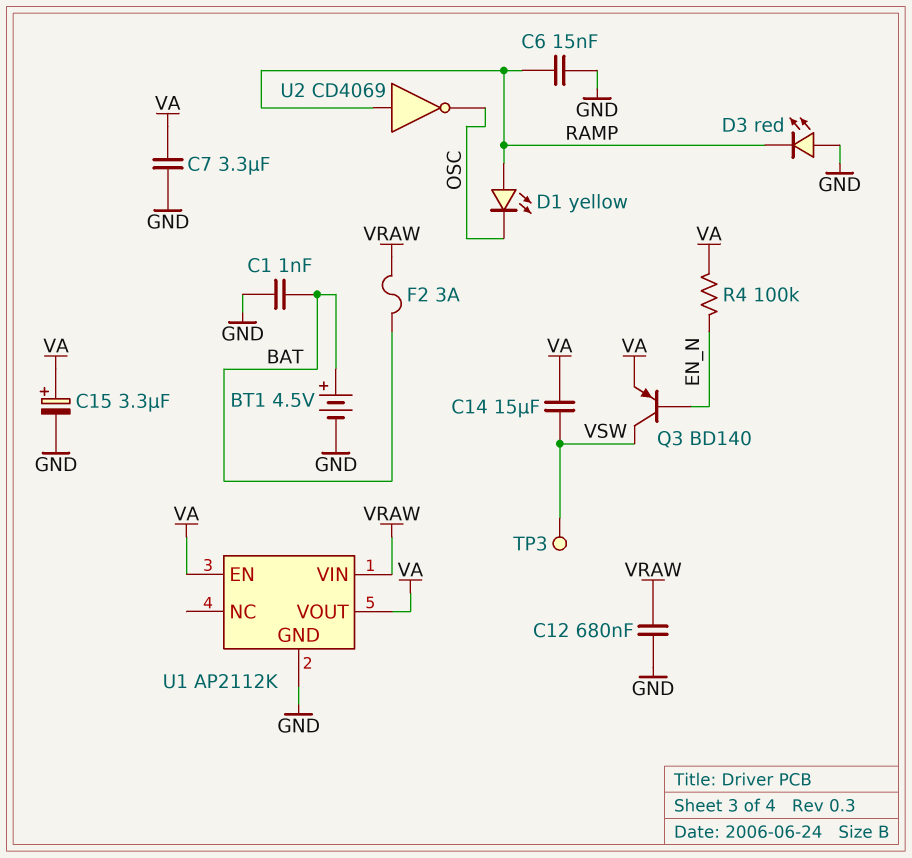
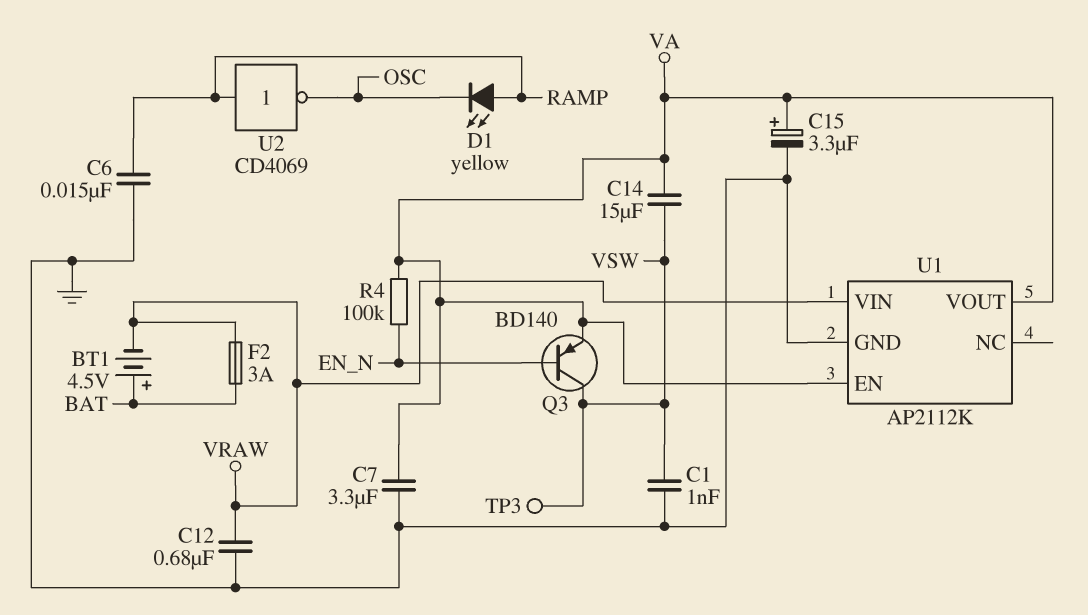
BT1: 4.5V (plus BAT, minus GND) -> 4.5V (plus BAT, minus VRAW)
C1: 1nF (BAT, GND) -> 1nF (GND, VSW)
D3: LED red (A GND, K RAMP) -> none

